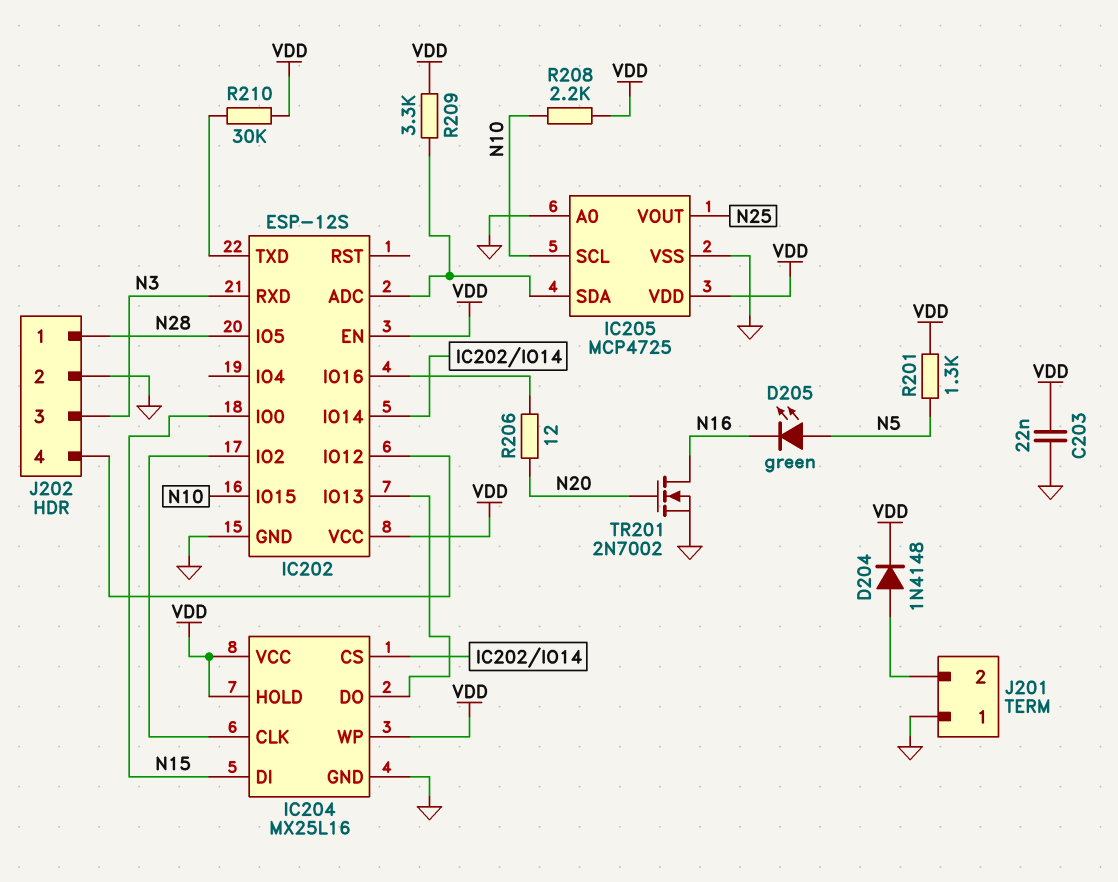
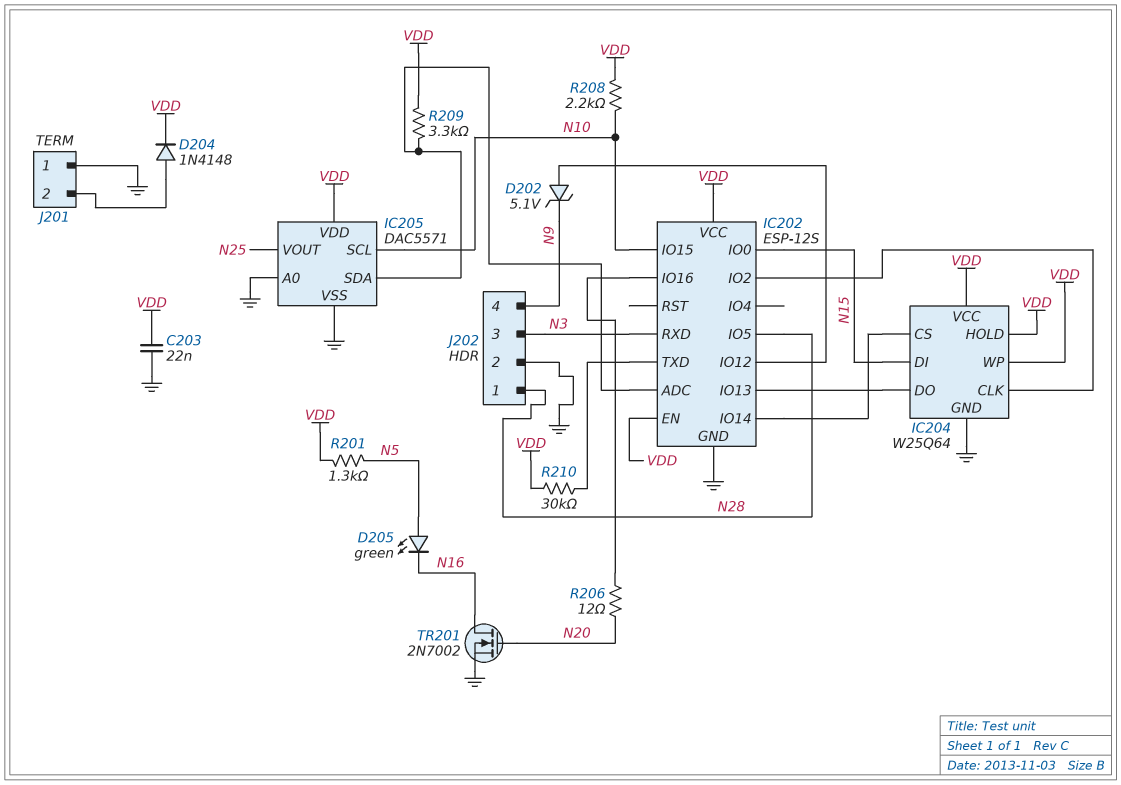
D202: none -> zener 5.1V (A IC202/IO12, K N9)
IC204: MX25L16 -> W25Q64
IC205: MCP4725 -> DAC5571
J202 pin 4: IC202/IO12 -> N9

